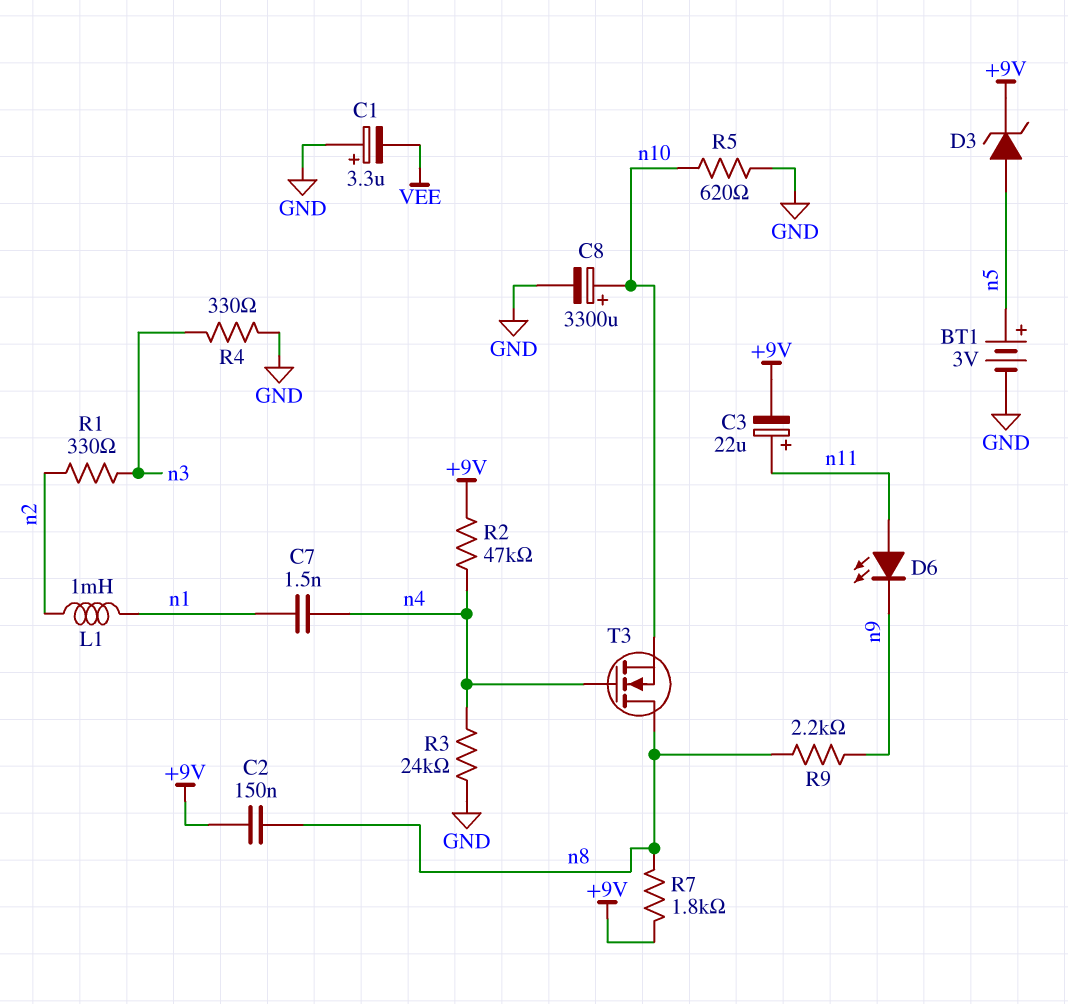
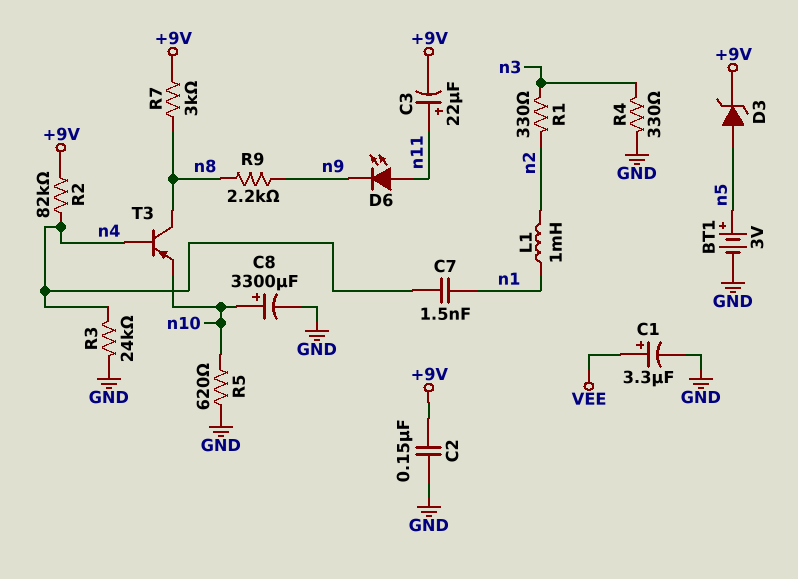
C1: 3.3uF (plus GND, minus VEE) -> 3.3uF (plus VEE, minus GND)
C2: 150nF (+9V, n8) -> 150nF (+9V, GND)
R2: 47k (+9V, n4) -> 82k (+9V, n4)
R7: 1.8k (+9V, n8) -> 3k (+9V, n8)
T3: NMOS (G n4, D n8, S n10) -> PNP (B n4, C n8, E n10)

